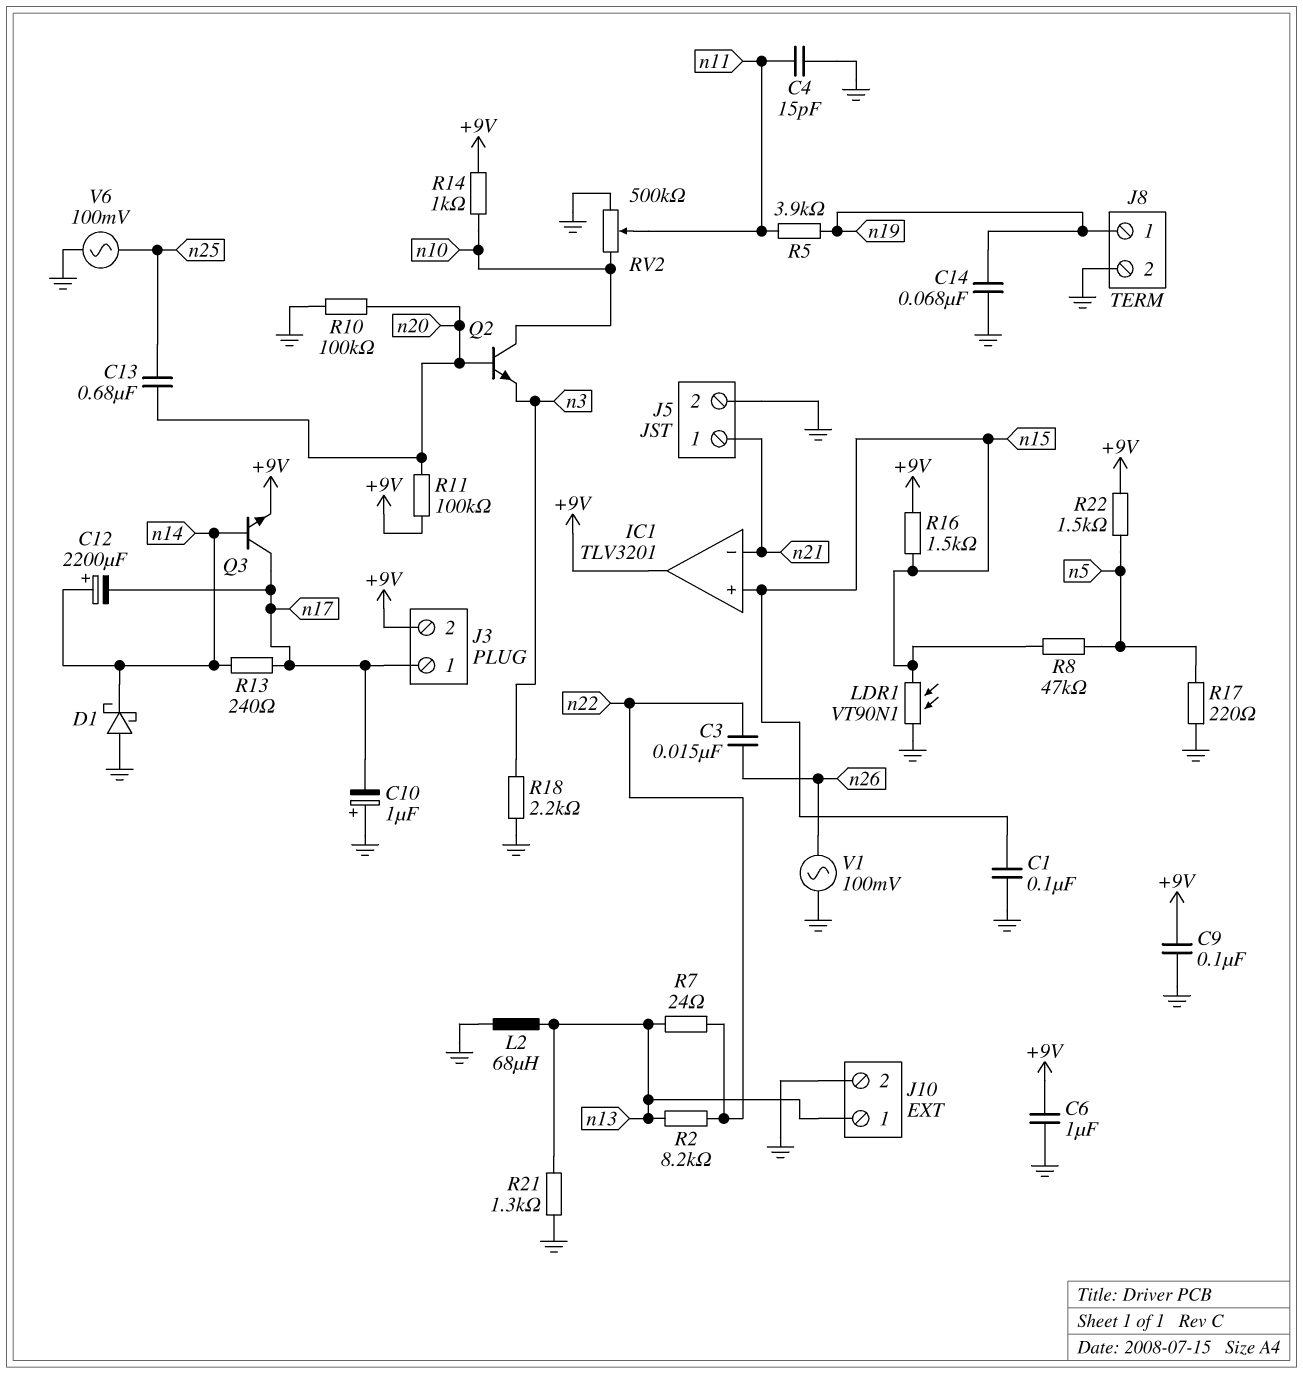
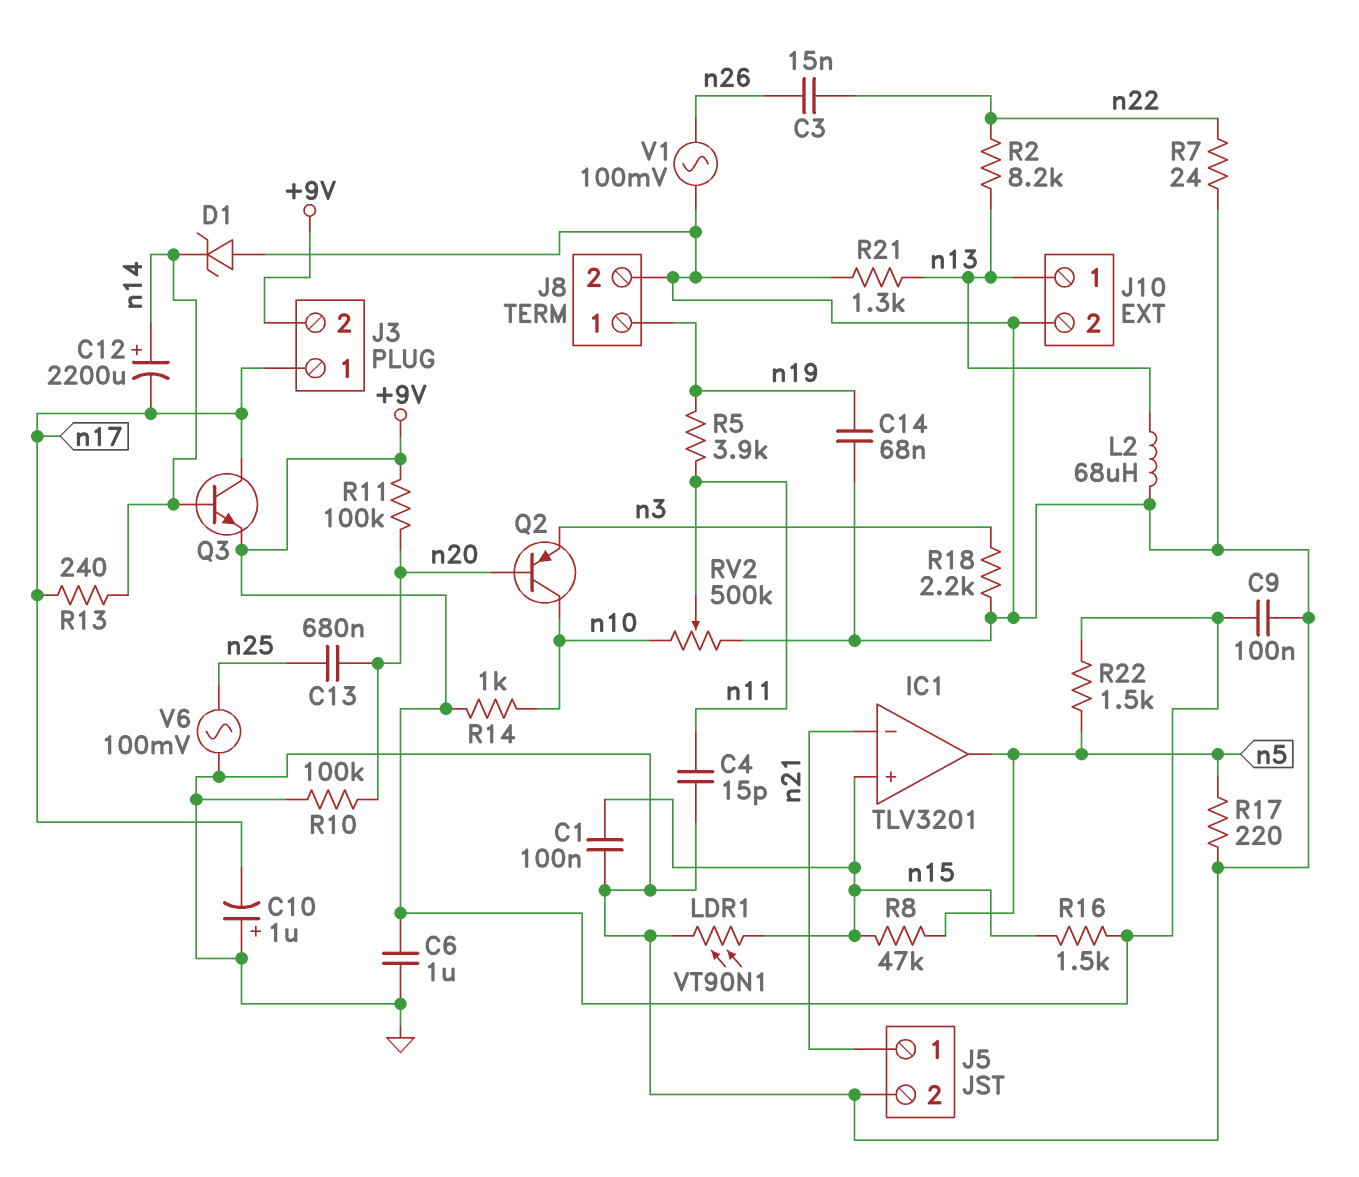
D1: schottky (A GND, K n14) -> zener (A GND, K n14)
IC1 pin out: +9V -> n5
Q2: NPN (B n20, C n10, E n3) -> PNP (B n20, C n10, E n3)
R7: 24 (n13, n22) -> 24 (GND, n22)

